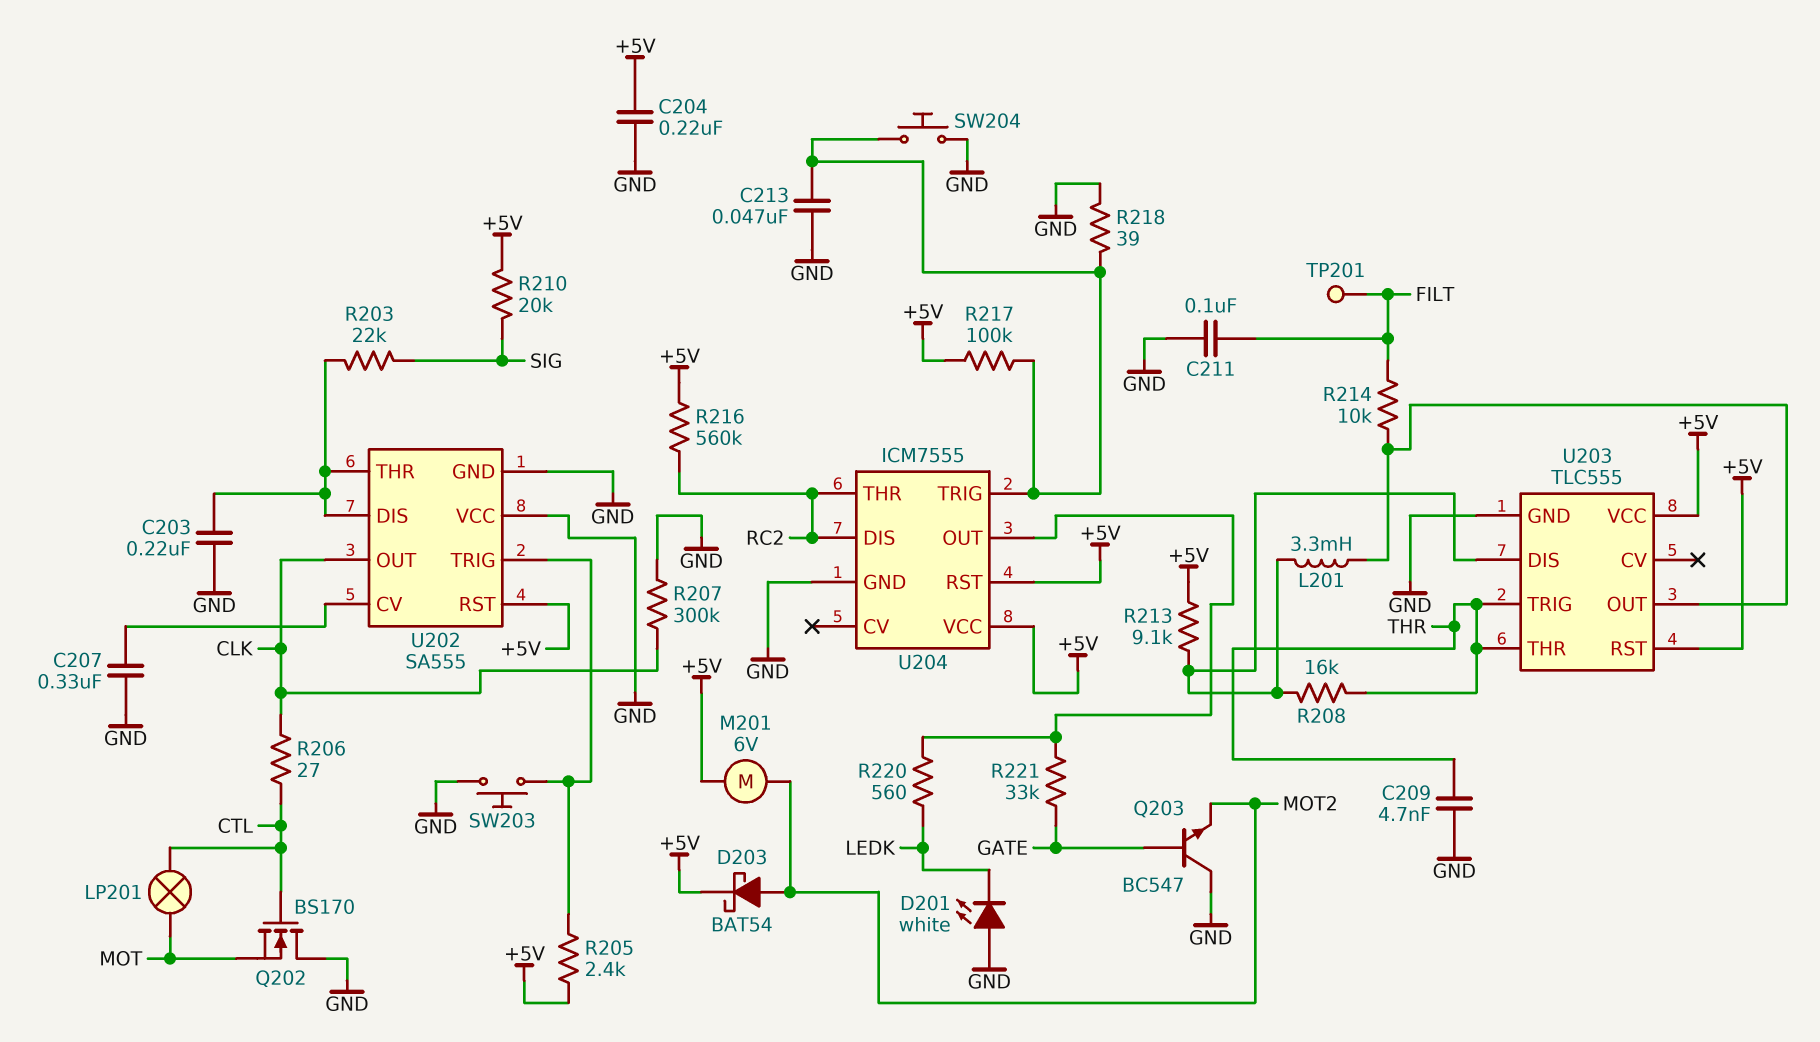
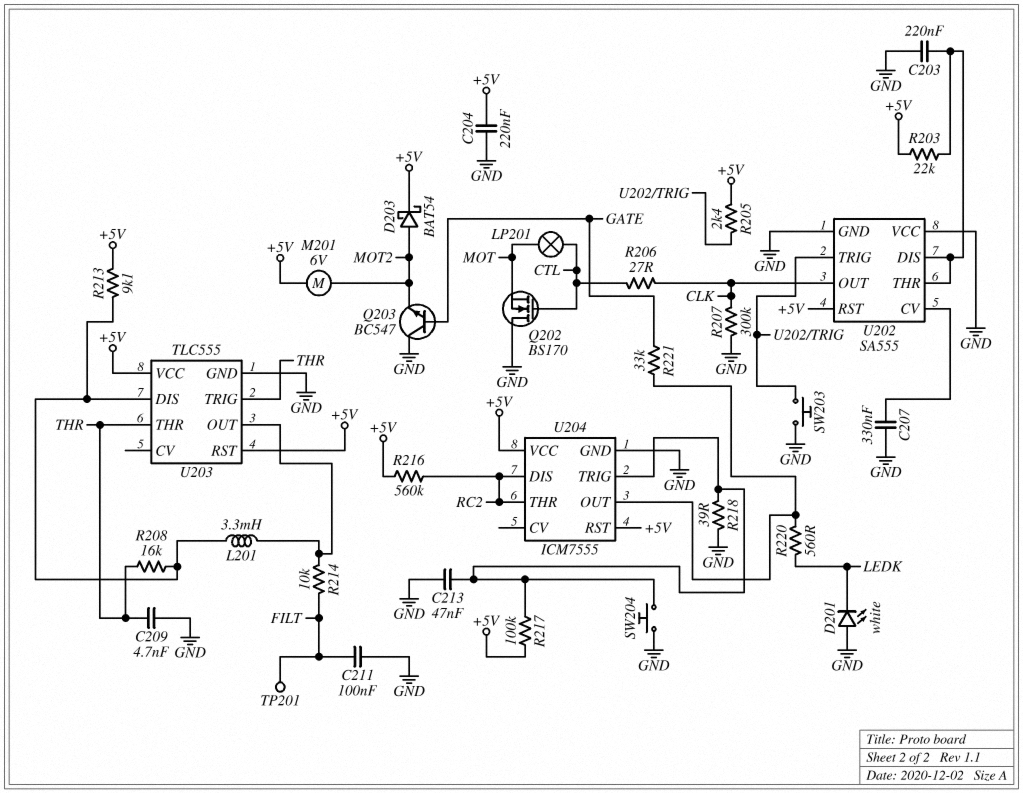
R203: 22k (SIG, U202/DIS) -> 22k (+5V, U202/DIS)
R210: 20k (+5V, SIG) -> none

